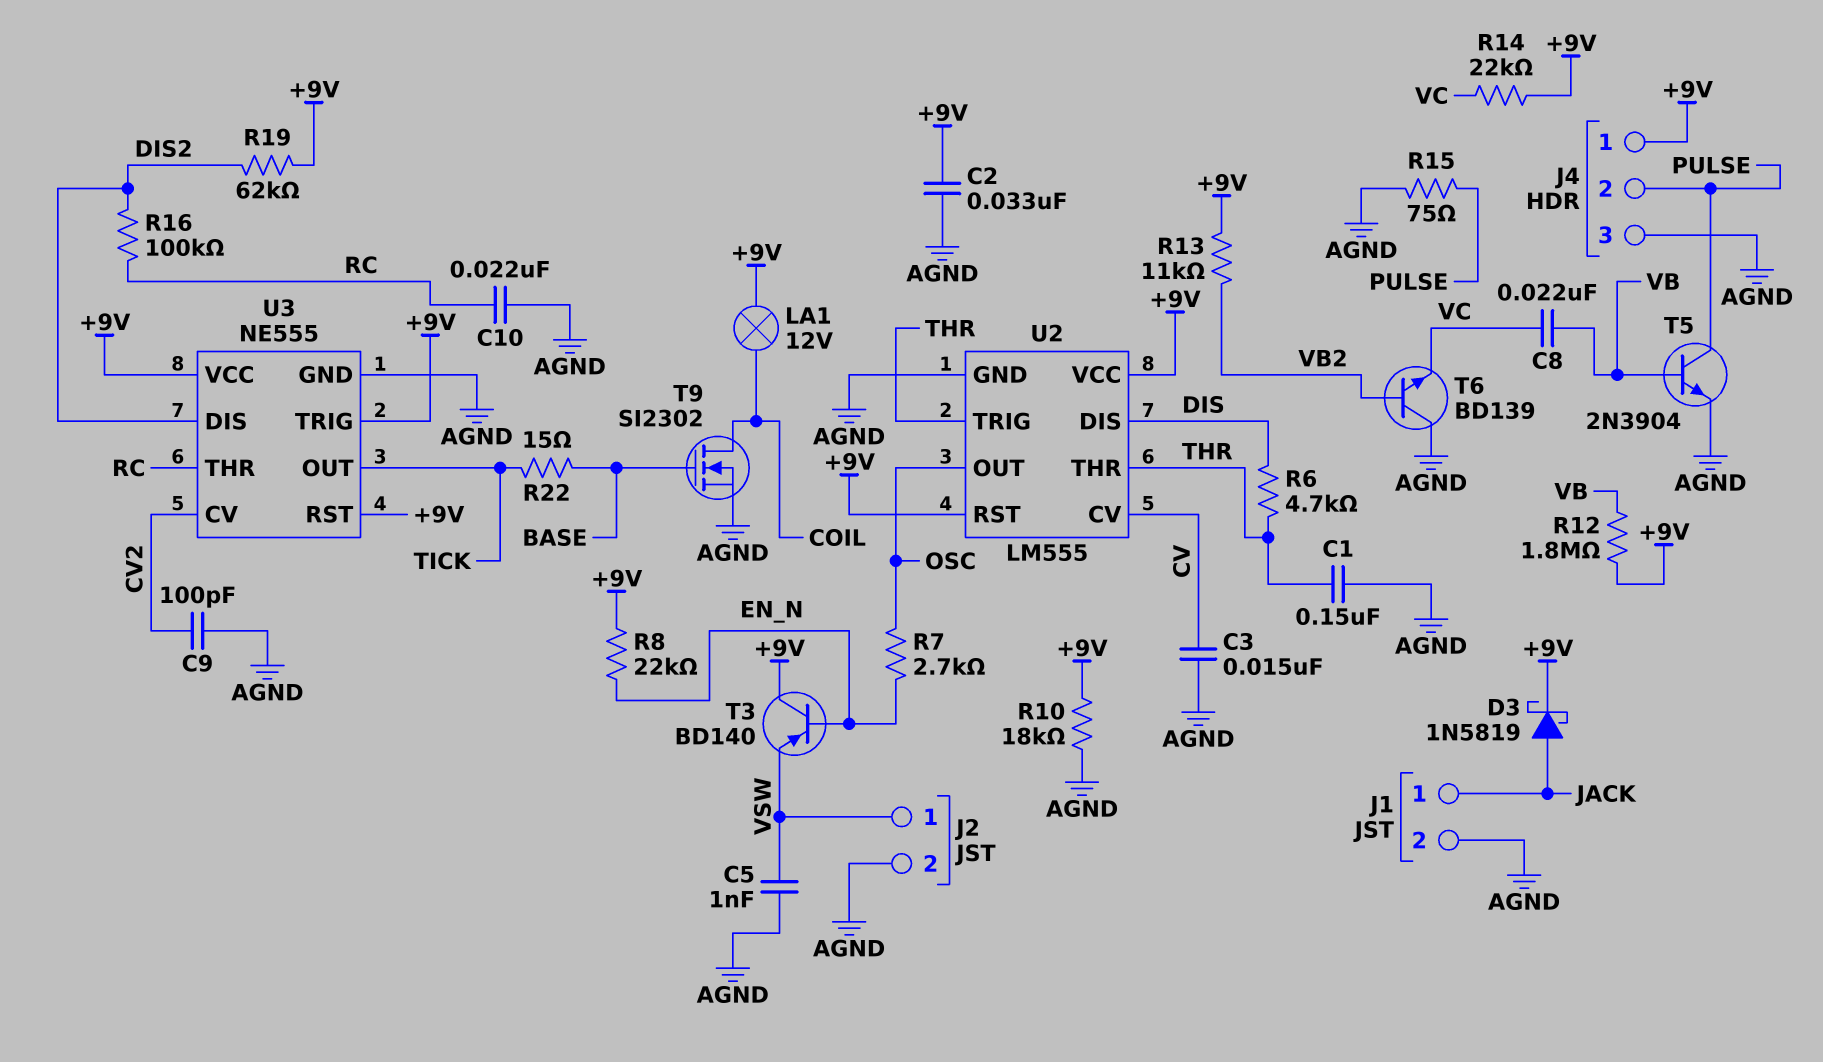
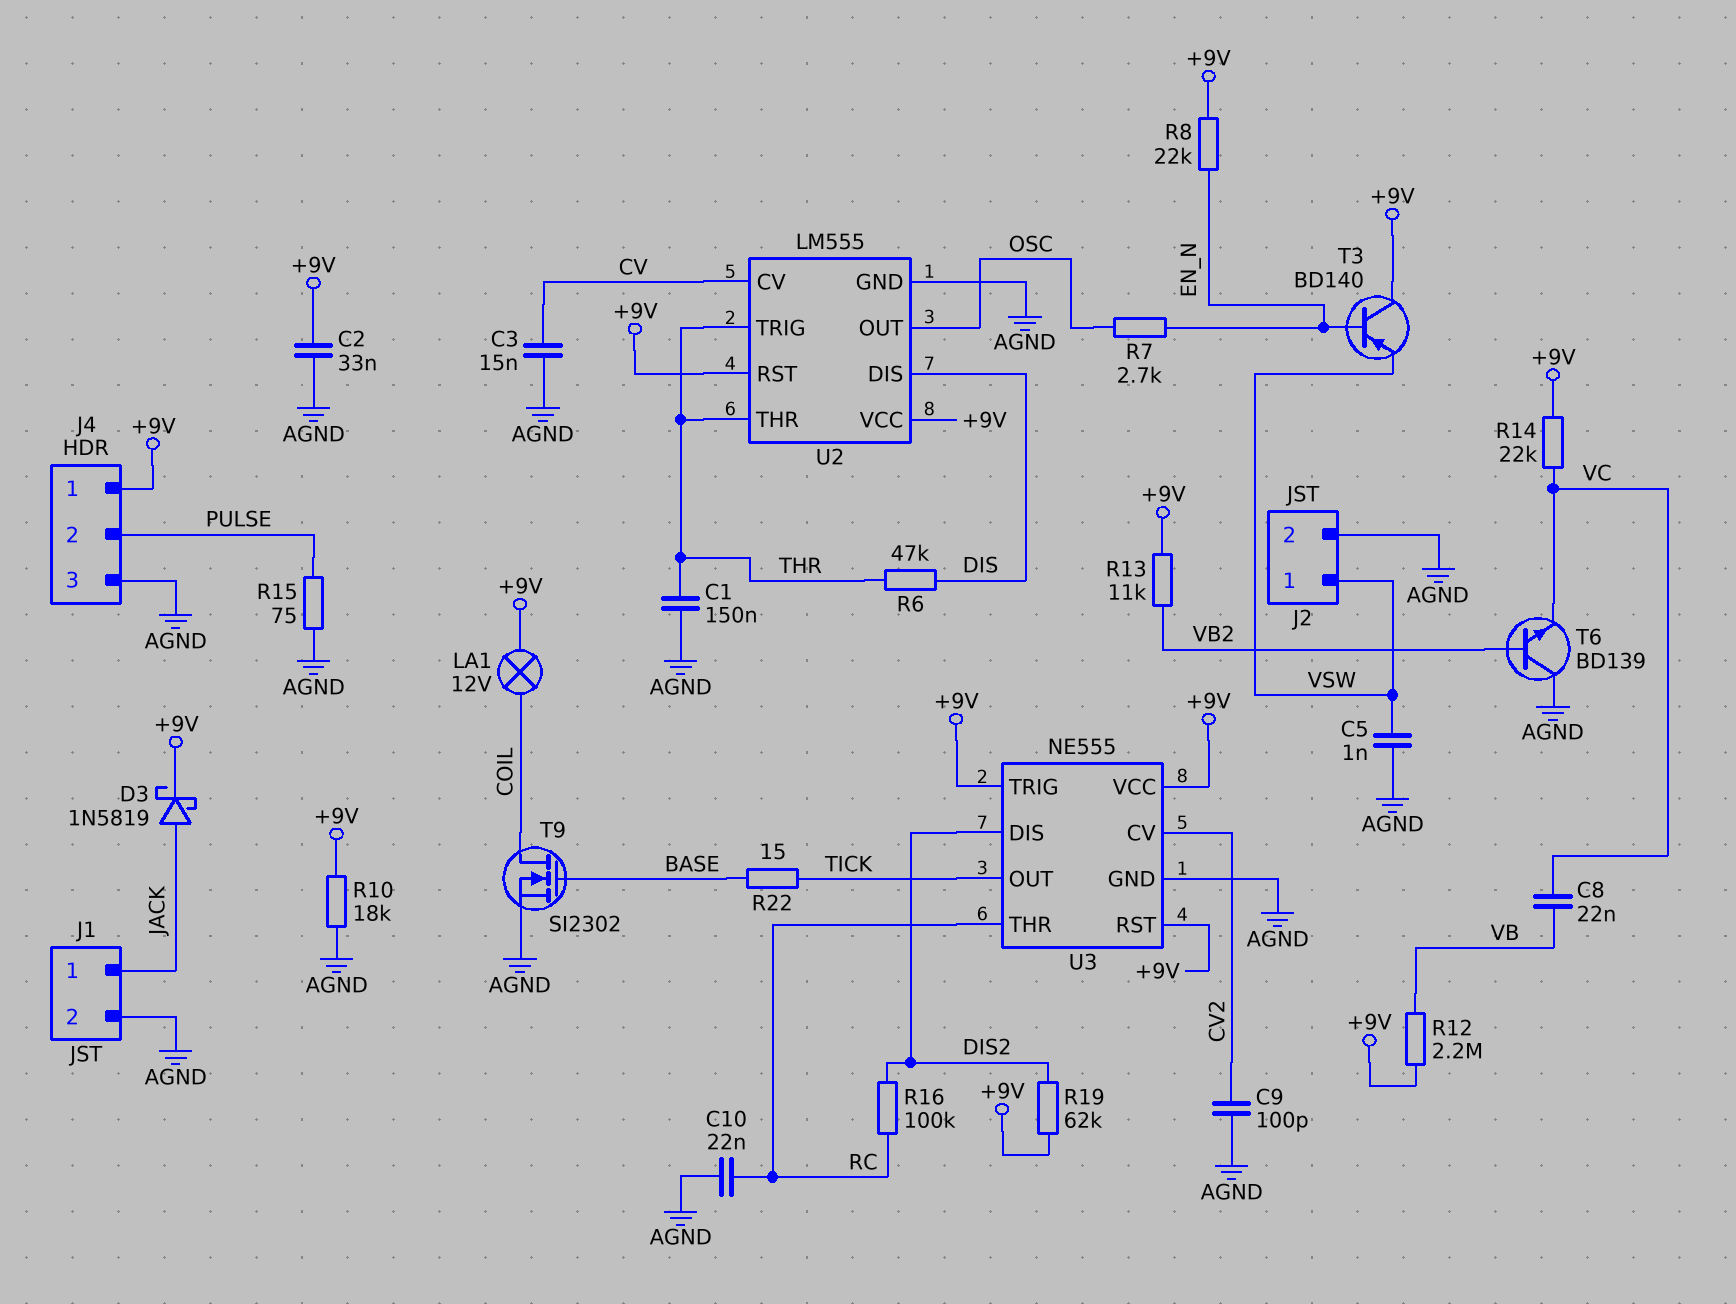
R6: 4.7k (DIS, THR) -> 47k (DIS, THR)
R12: 1.8M (+9V, VB) -> 2.2M (+9V, VB)
T5: NPN 2N3904 (B VB, C PULSE, E AGND) -> none

